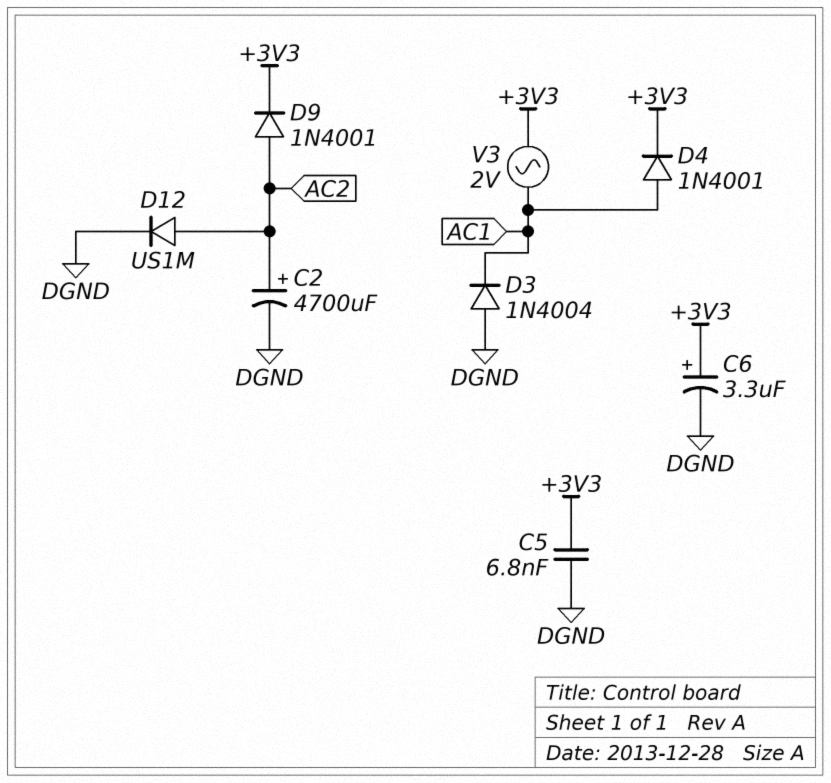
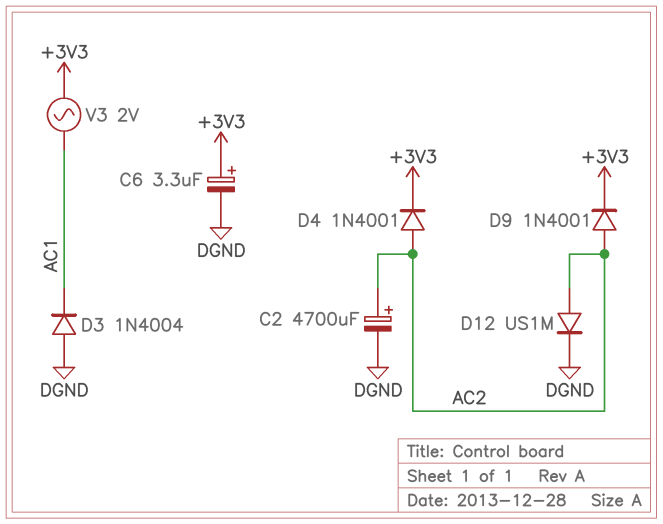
C5: 6.8nF (+3V3, DGND) -> none
D4: diode 1N4001 (A AC1, K +3V3) -> diode 1N4001 (A AC2, K +3V3)

